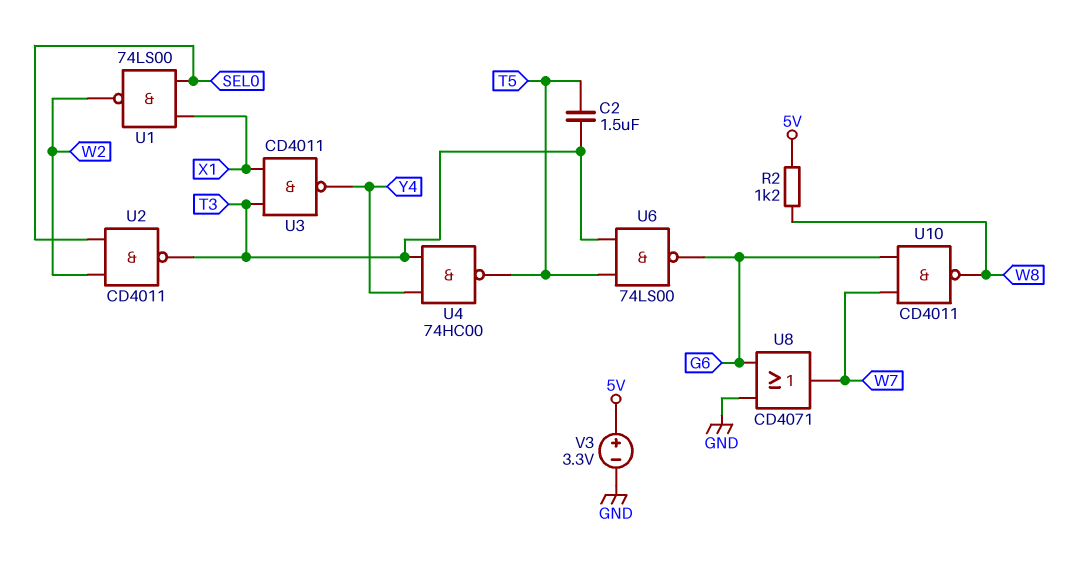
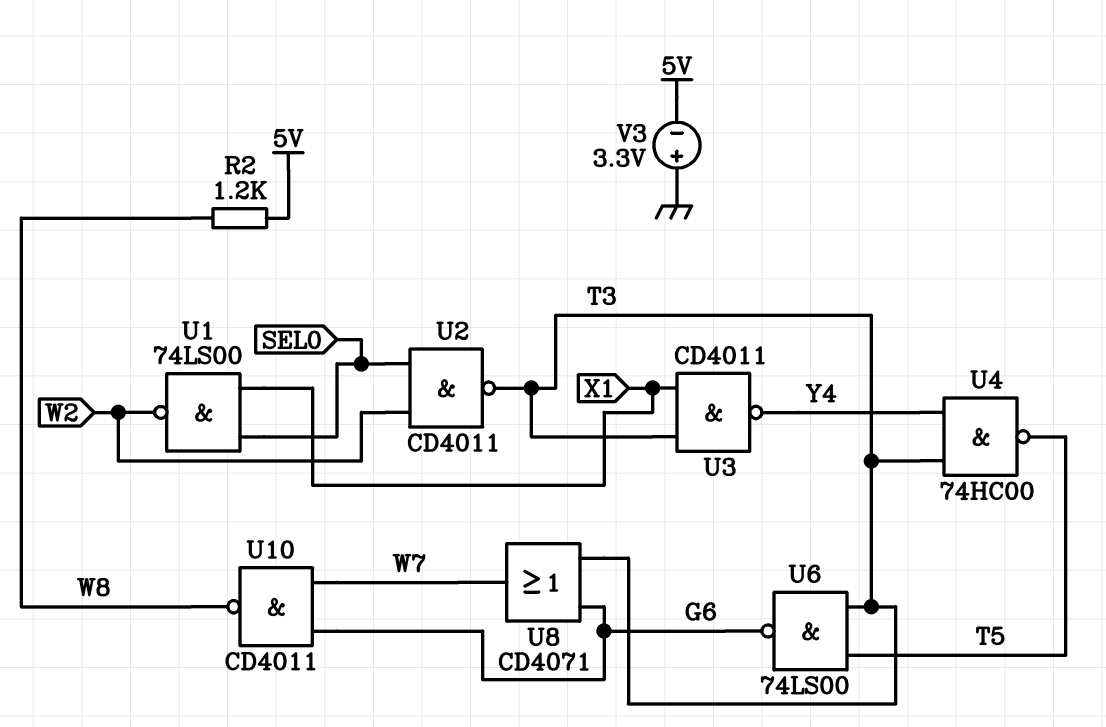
C2: 1.5uF (T3, T5) -> none
U8: OR CD4071 (in G6, in GND, out W7) -> OR CD4071 (in G6, in T3, out W7)
V3: 3.3V (plus 5V, minus GND) -> 3.3V (plus GND, minus 5V)

